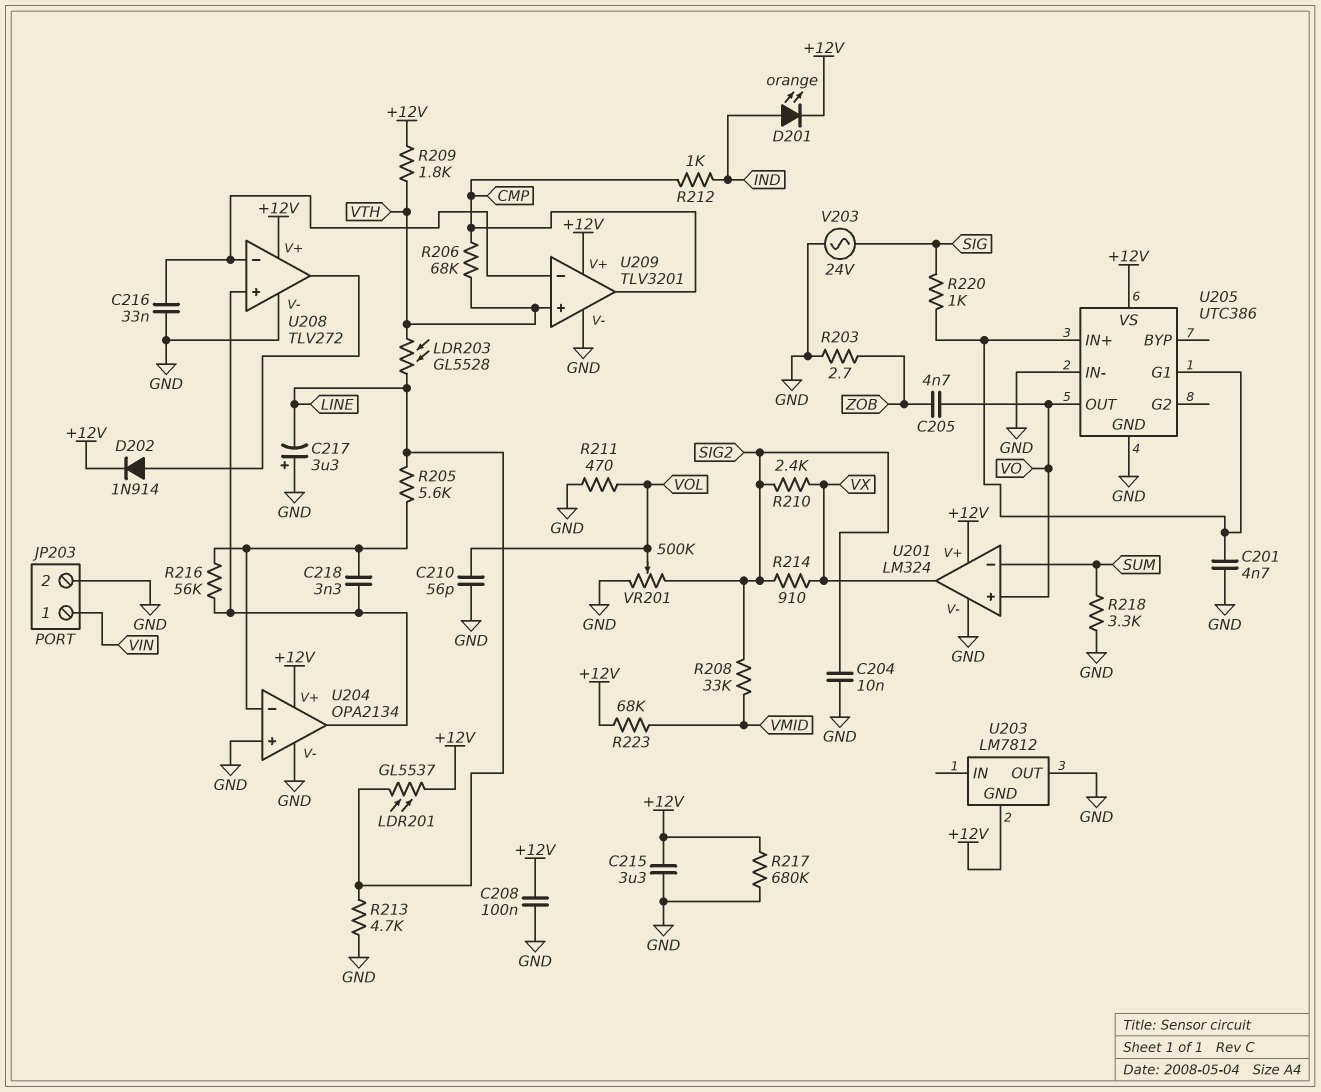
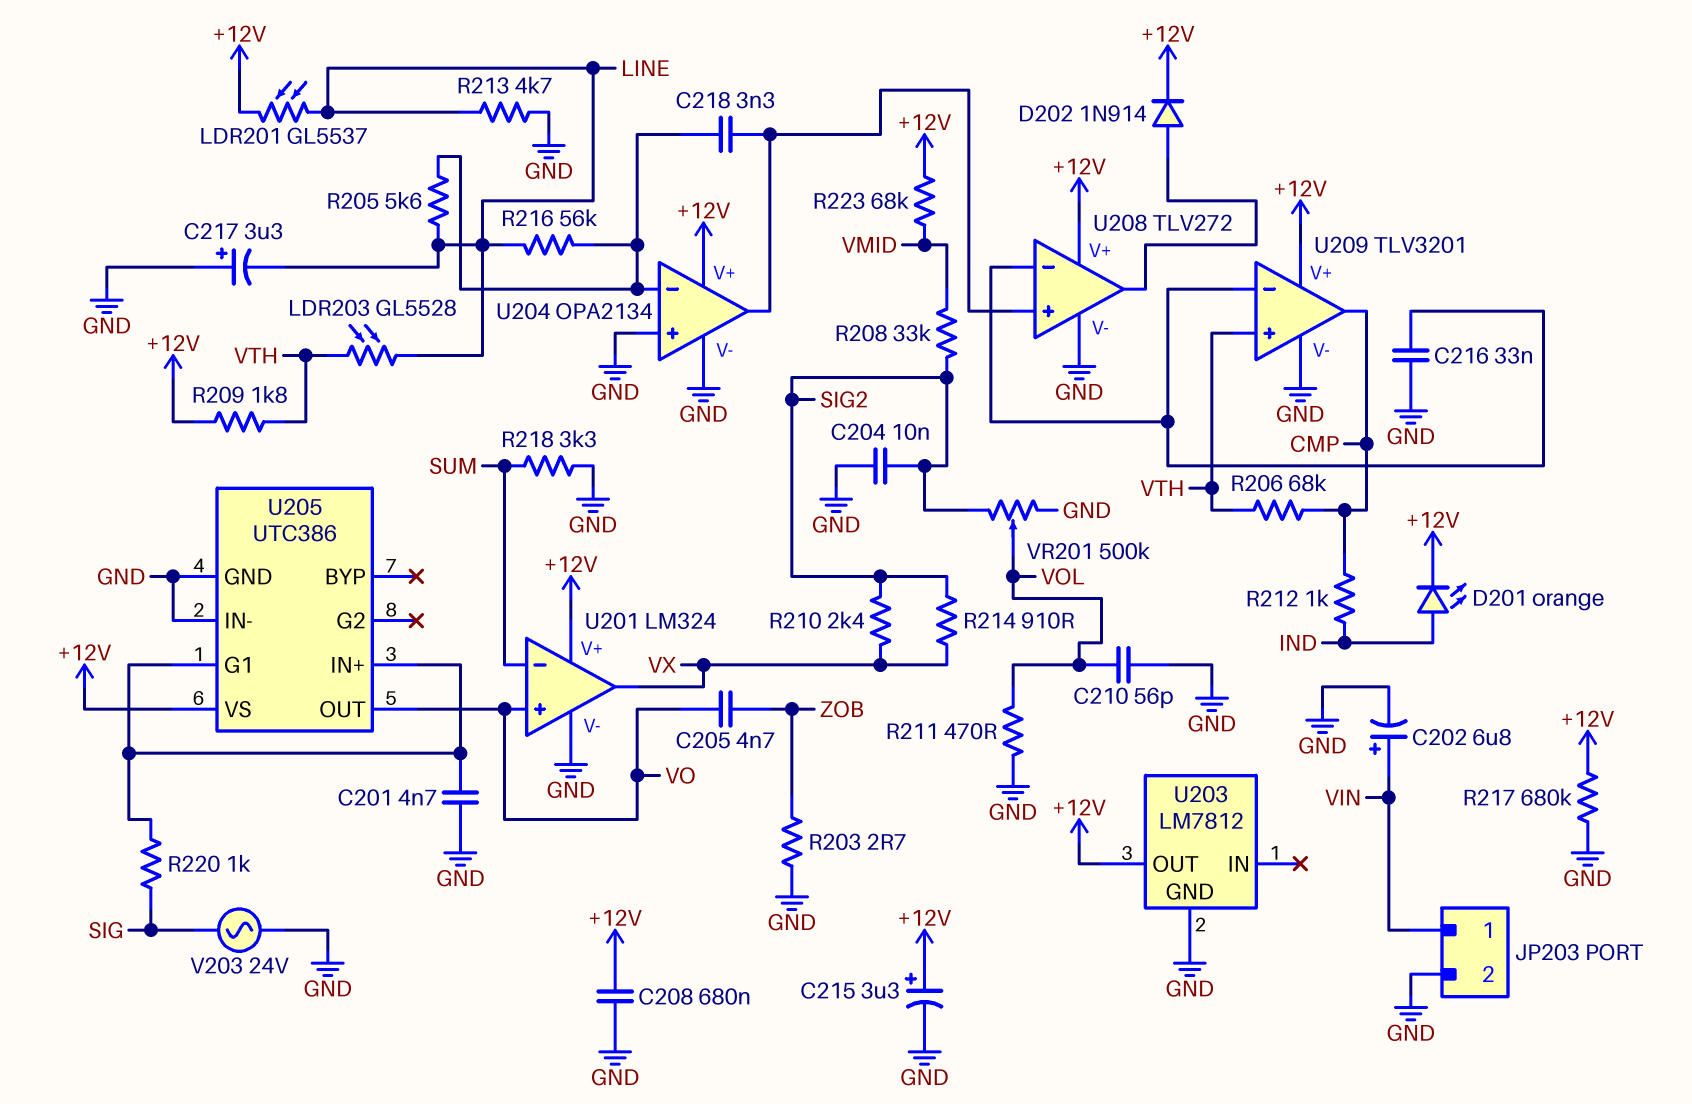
C202: none -> 6.8uF (plus VIN, minus GND)
C208: 100nF (+12V, GND) -> 680nF (+12V, GND)
C215: 3.3uF (+12V, GND) -> 3.3uF (plus +12V, minus GND)
R216: 56k (U204/in-, U204/out) -> 56k (LINE, U204/in-)
U203 pin GND: +12V -> GND
U203 pin OUT: GND -> +12V

